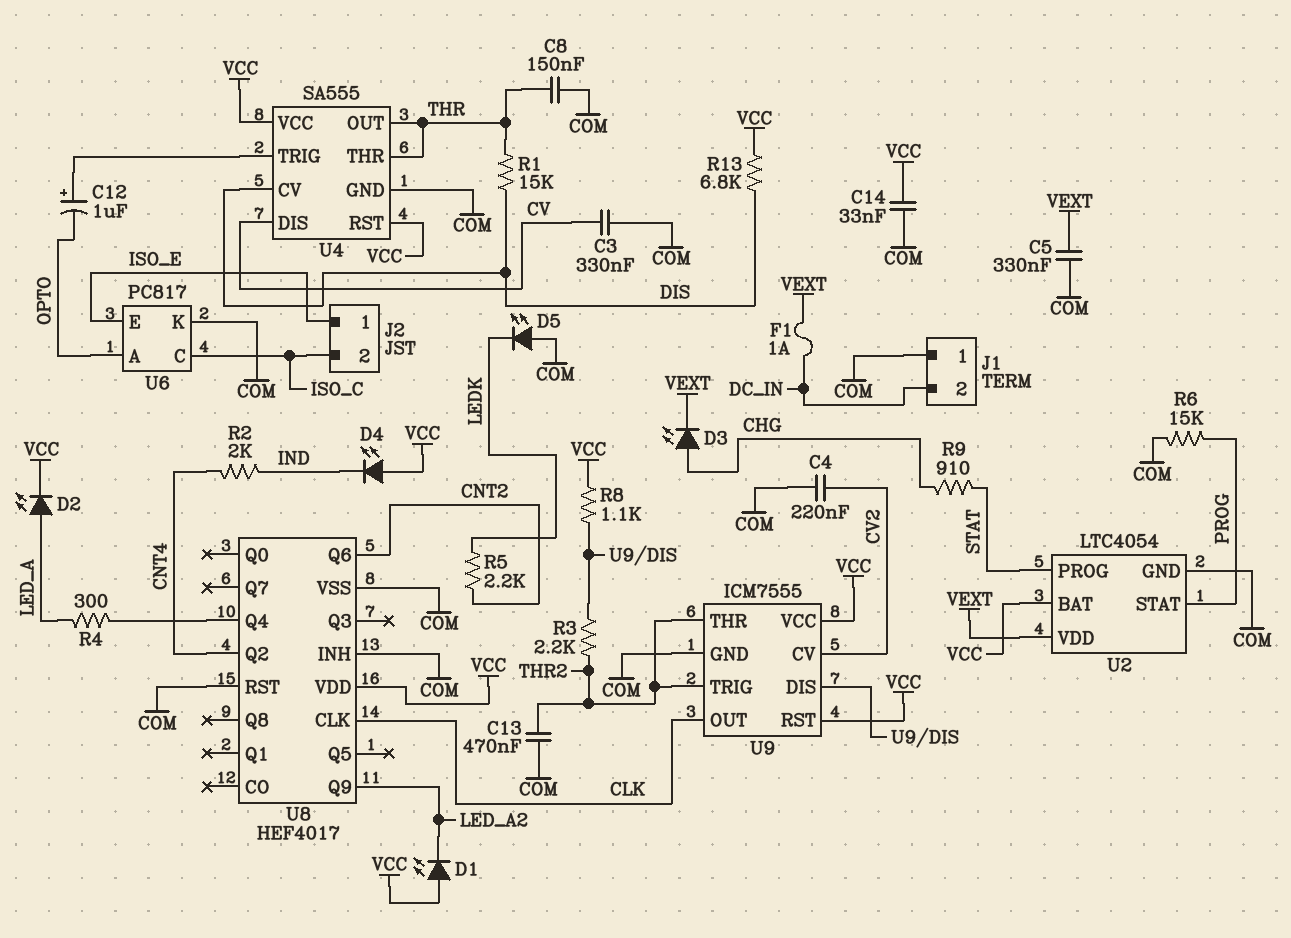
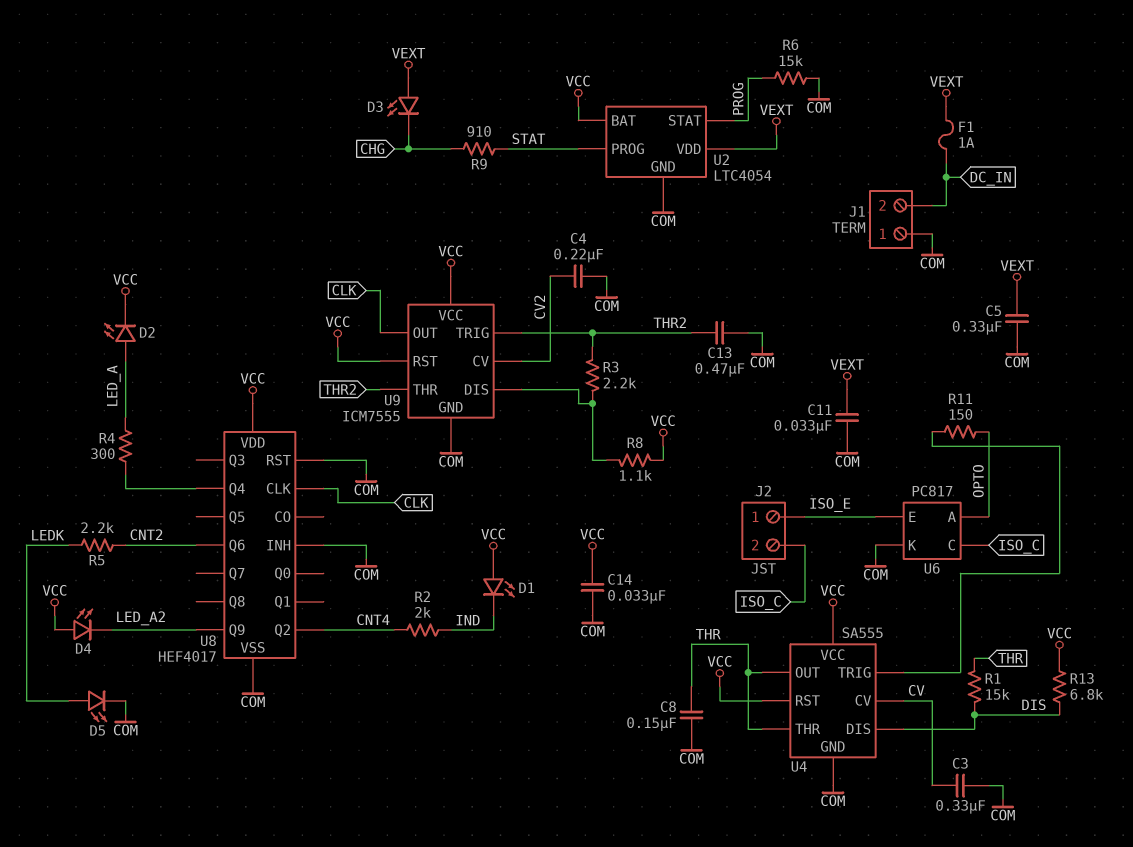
C11: none -> 33nF (COM, VEXT)
C12: 1uF (plus U4/TRIG, minus OPTO) -> none
D1: LED (A VCC, K LED_A2) -> LED (A VCC, K IND)
D3: LED (A CHG, K VEXT) -> LED (A VEXT, K CHG)
D4: LED (A VCC, K IND) -> LED (A VCC, K LED_A2)
D5: LED (A COM, K LEDK) -> LED (A LEDK, K COM)
R11: none -> 150 (OPTO, U4/TRIG)
U4 pin CV: DIS -> CV
U4 pin DIS: CV -> DIS

